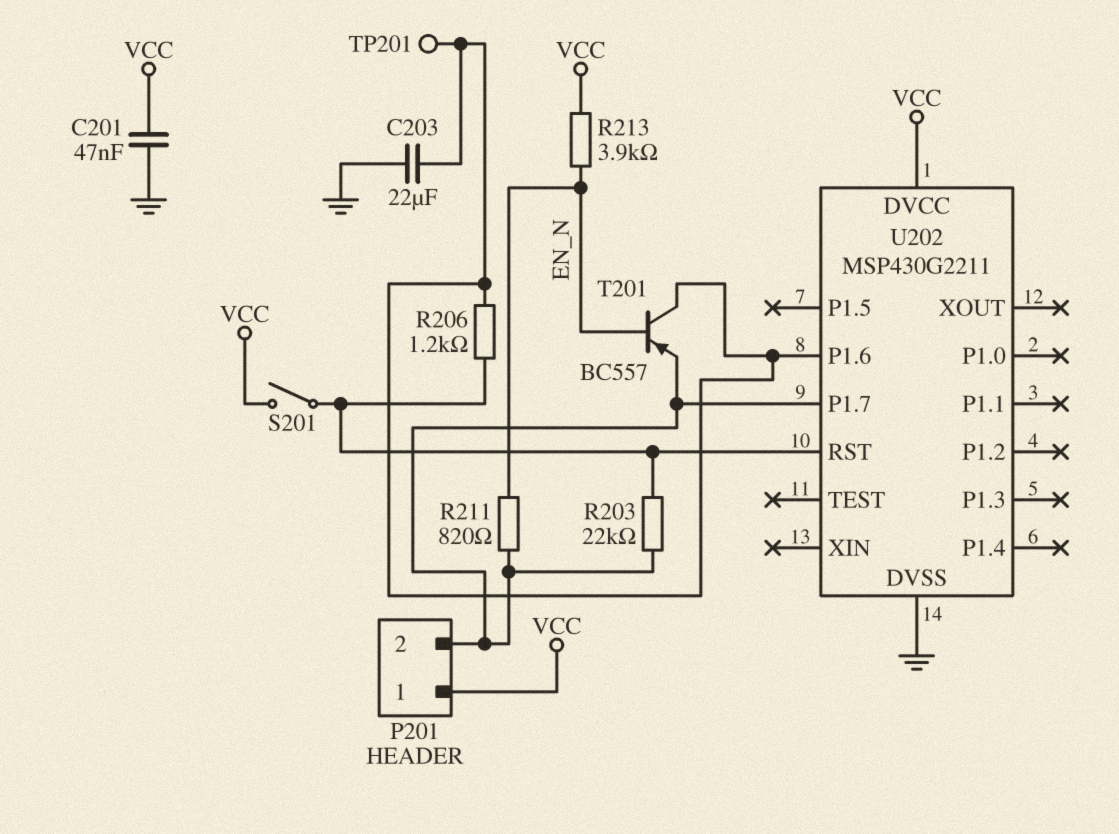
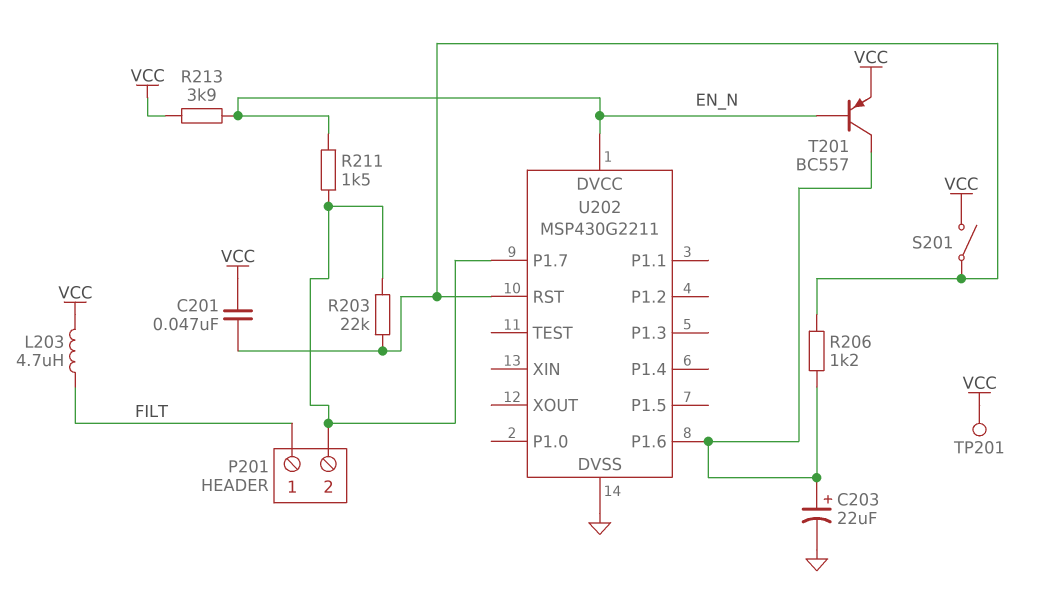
C201: 47nF (GND, VCC) -> 47nF (U202/RST, VCC)
C203: 22uF (GND, U202/P1.6) -> 22uF (plus U202/P1.6, minus GND)
L203: none -> 4.7uH (FILT, VCC)
P201 pin 1: VCC -> FILT
R211: 820 (EN_N, P201/2) -> 1.5k (EN_N, P201/2)
T201: PNP BC557 (B EN_N, C U202/P1.6, E P201/2) -> PNP BC557 (B EN_N, C U202/P1.6, E VCC)
TP201: test point (U202/P1.6) -> test point (VCC)
U202 pin DVCC: VCC -> EN_N

